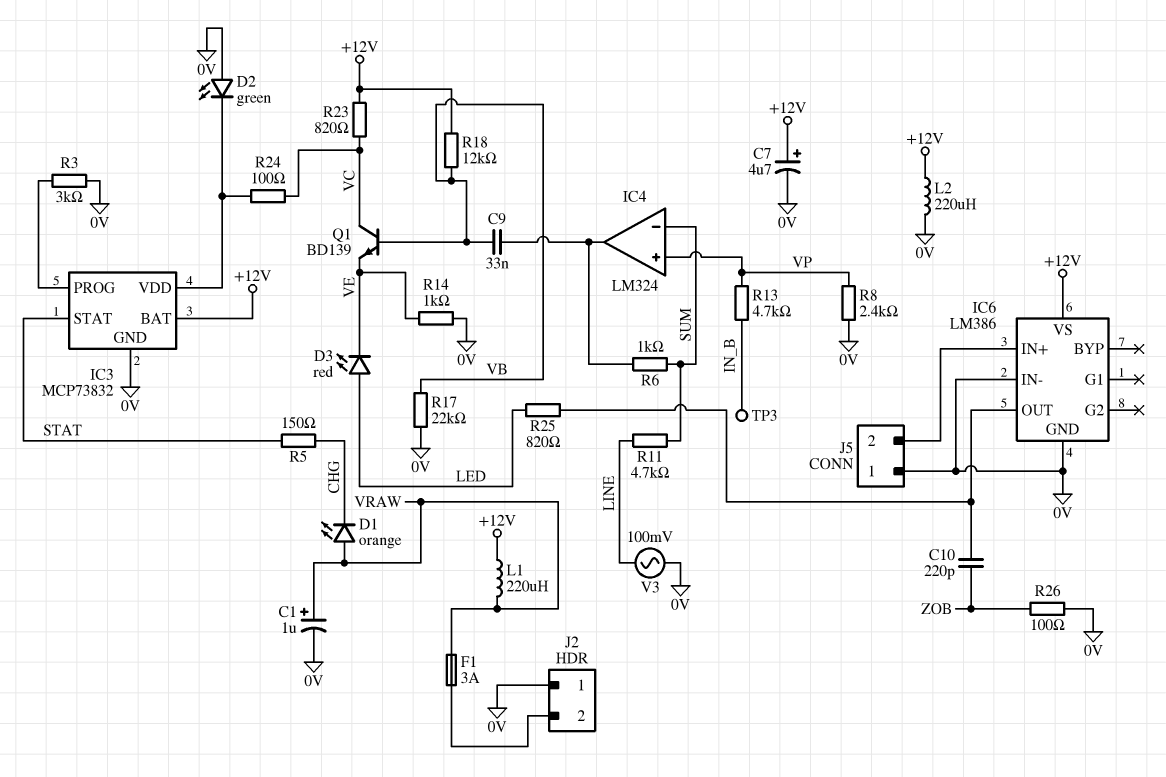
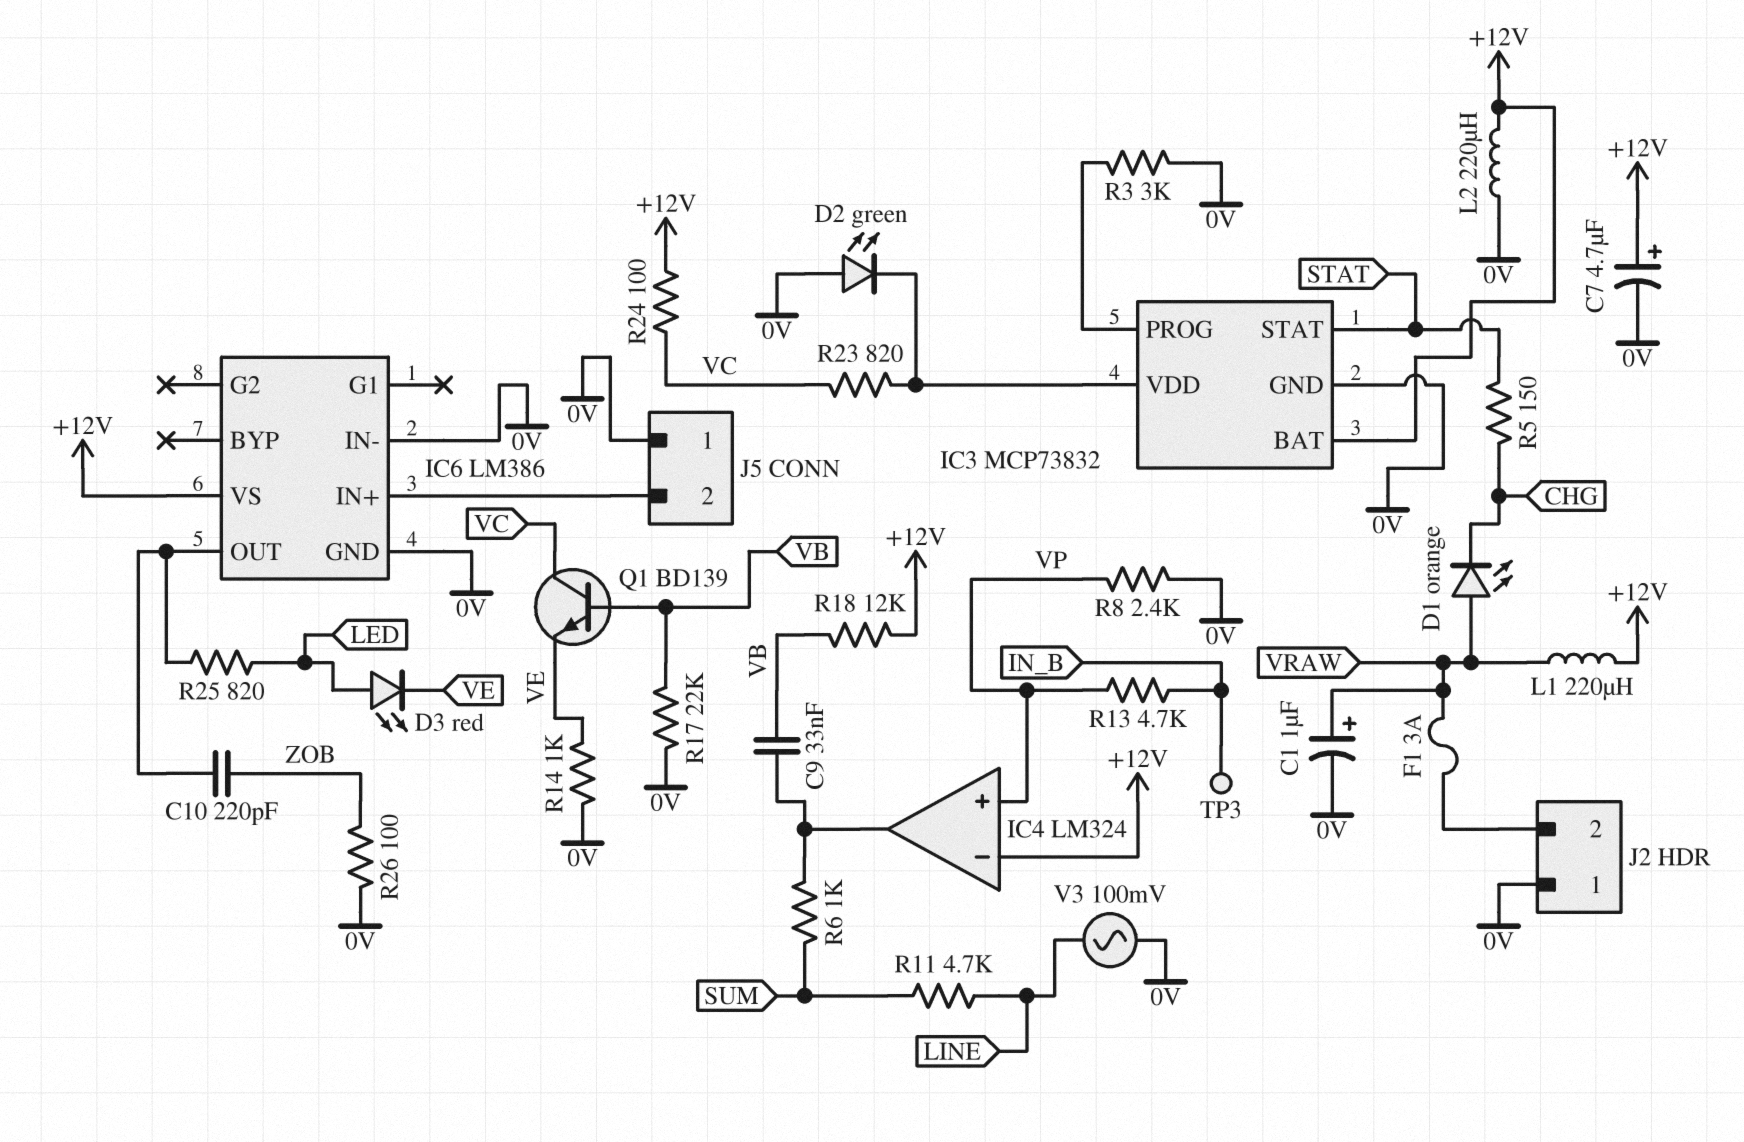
IC4 pin in-: SUM -> +12V
R23: 820 (+12V, VC) -> 820 (IC3/VDD, VC)
R24: 100 (IC3/VDD, VC) -> 100 (+12V, VC)

